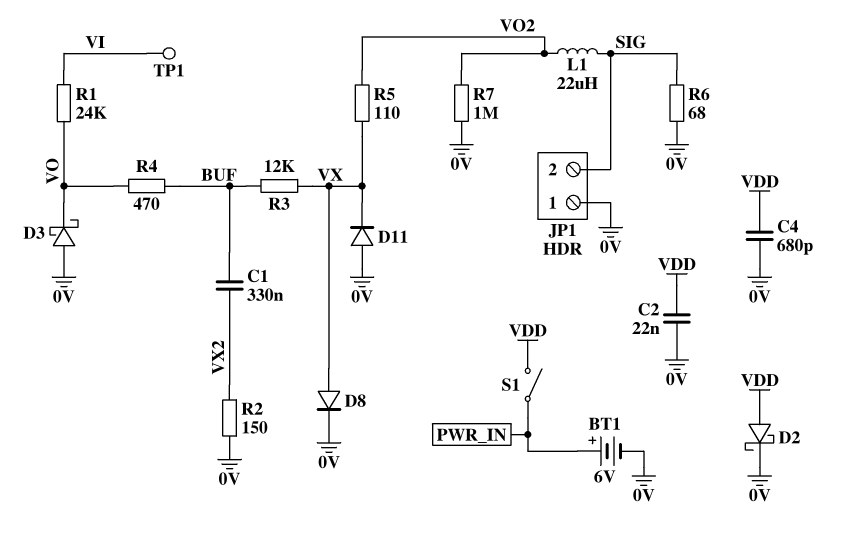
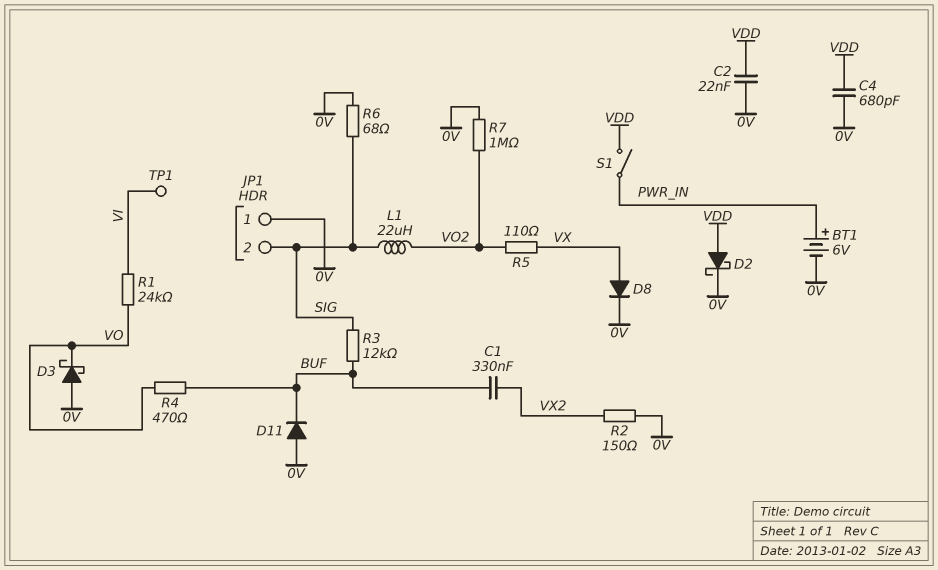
D11: diode (A 0V, K VX) -> diode (A 0V, K BUF)
R3: 12k (BUF, VX) -> 12k (BUF, SIG)

